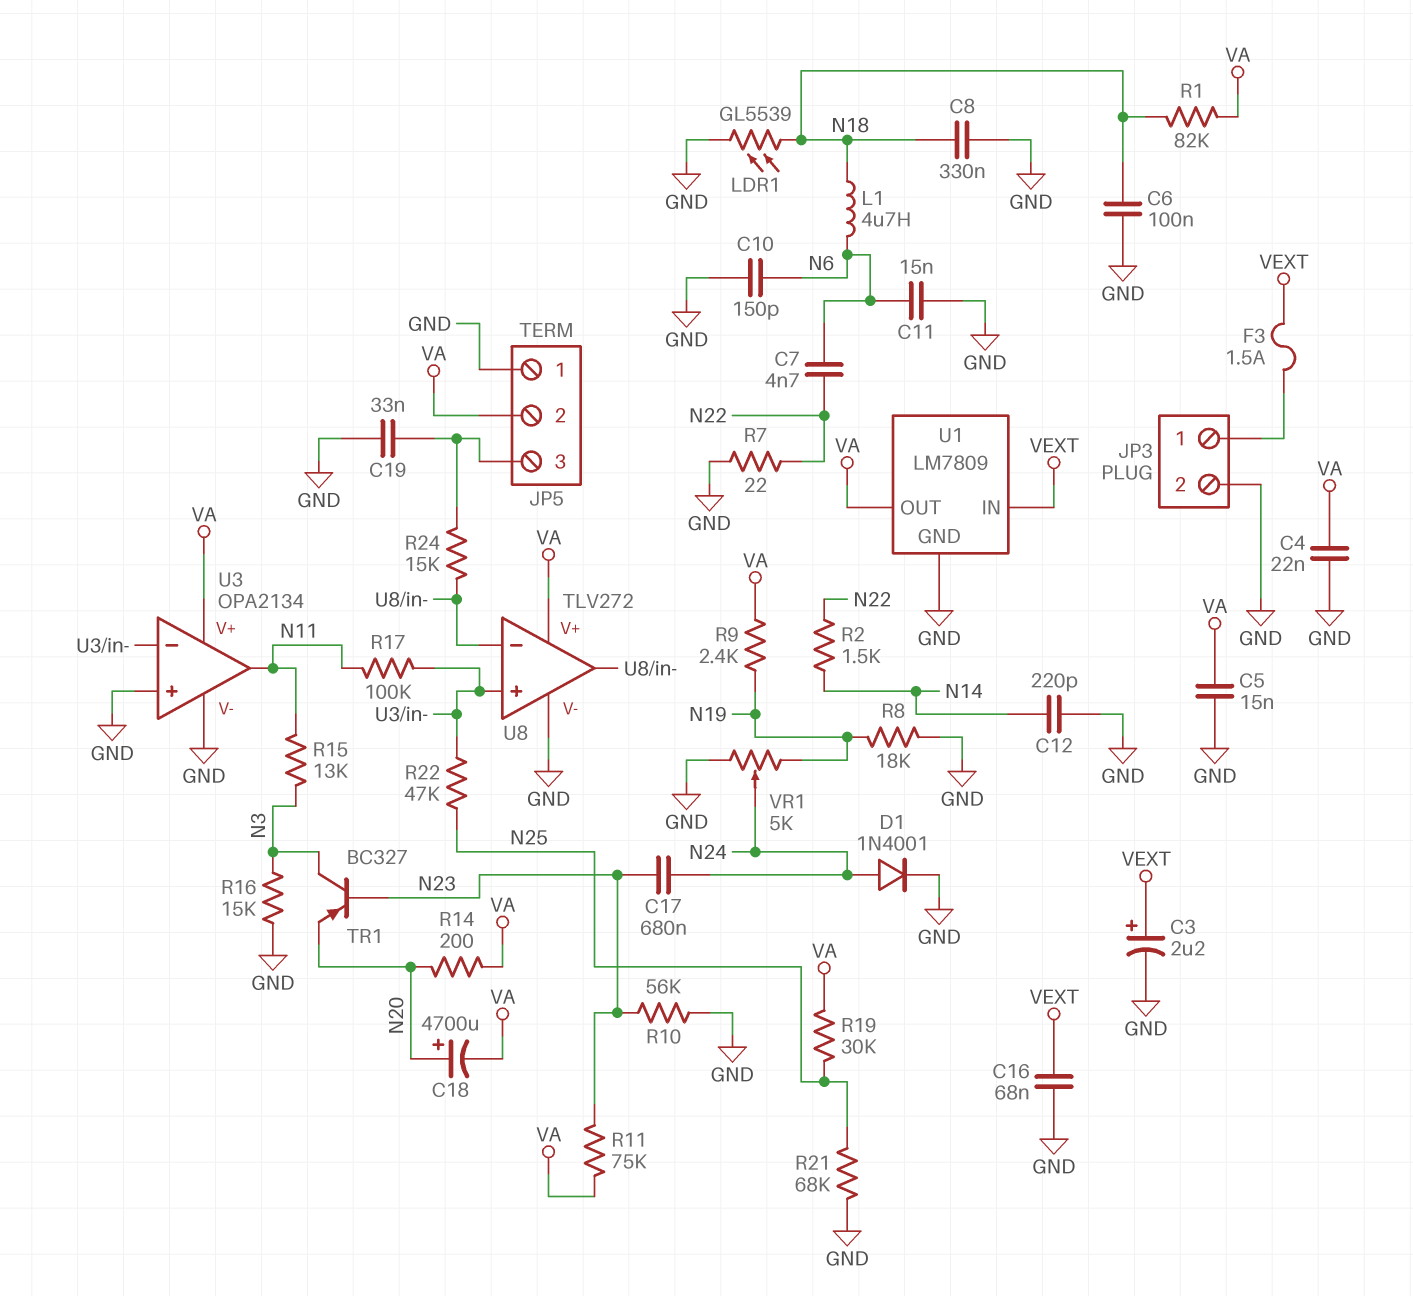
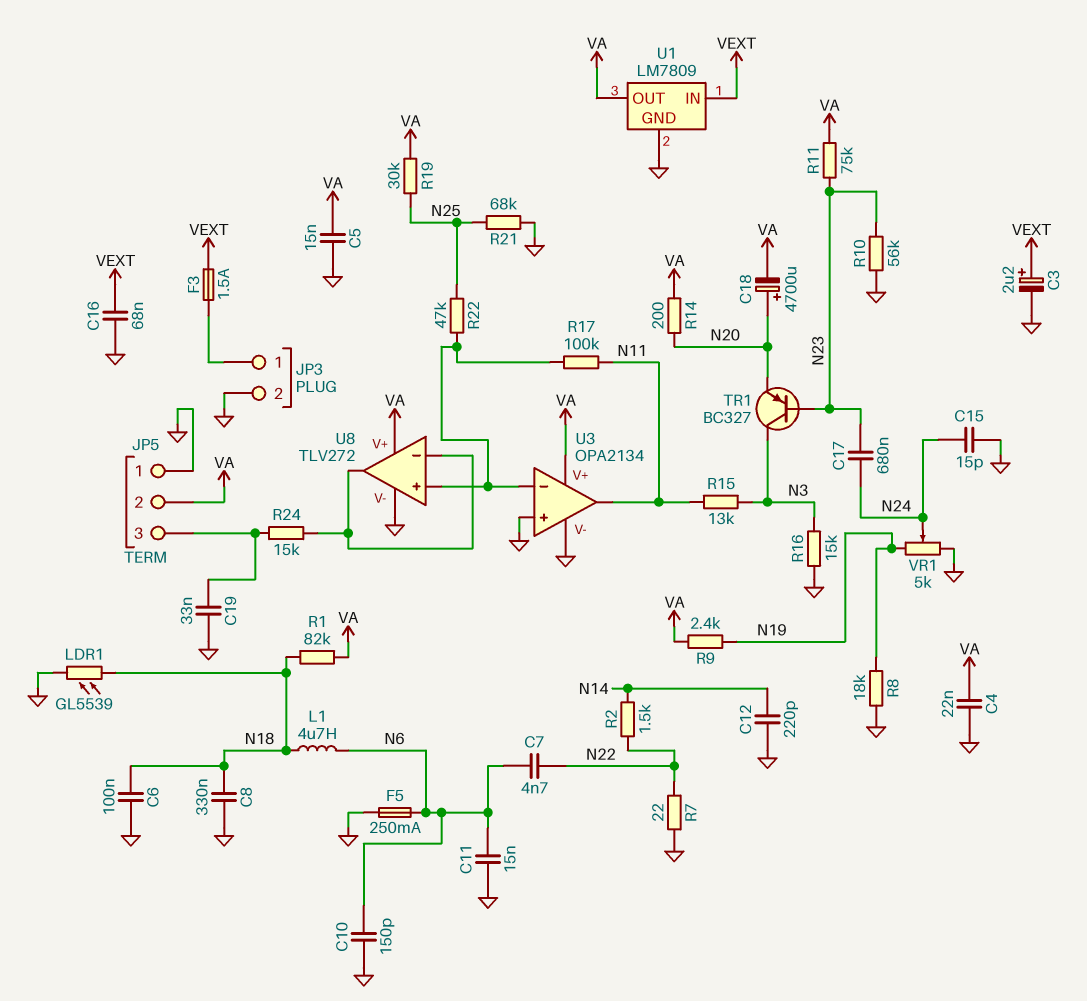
C15: none -> 15pF (GND, N24)
D1: diode 1N4001 (A N24, K GND) -> none
F5: none -> 250mA (GND, N6)

